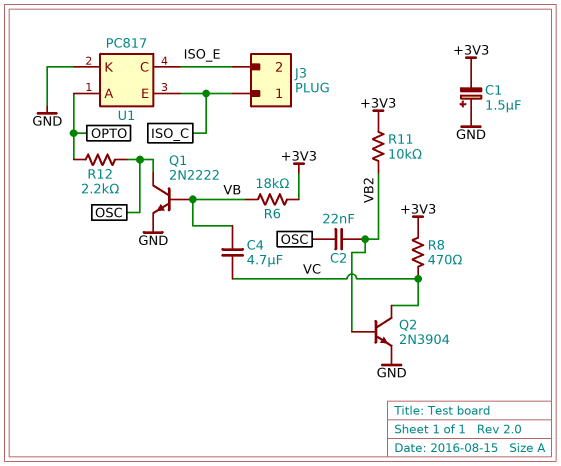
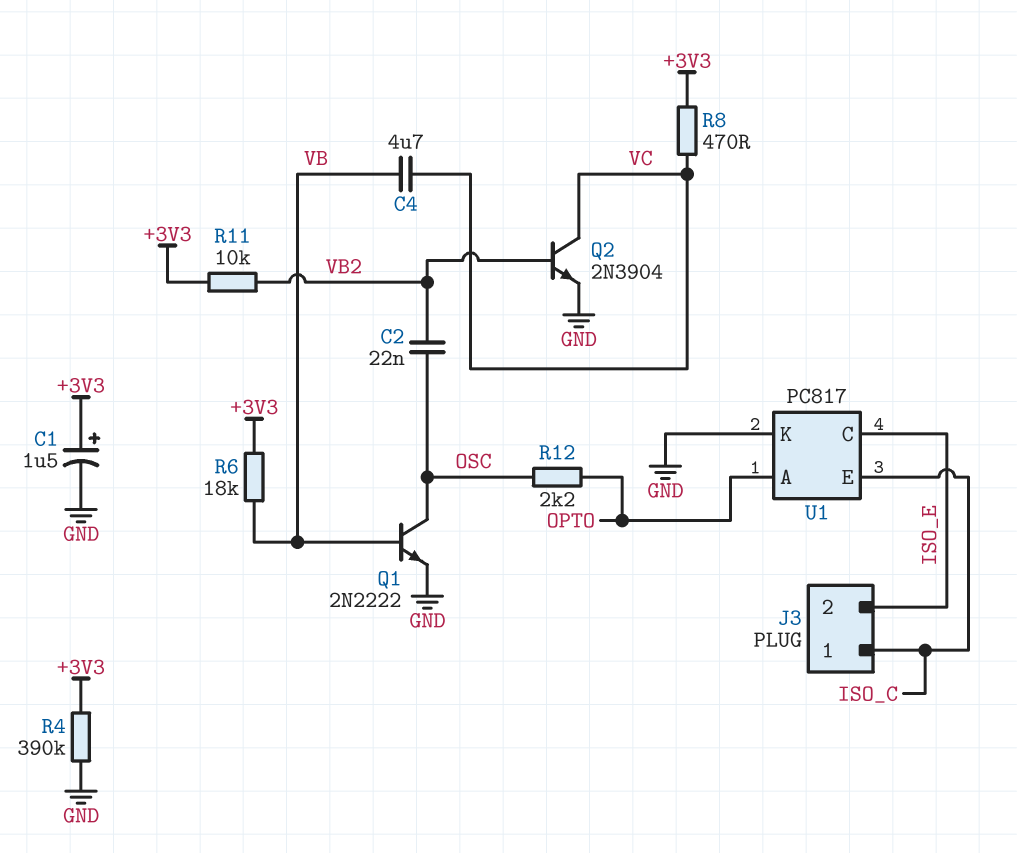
C1: 1.5uF (plus GND, minus +3V3) -> 1.5uF (plus +3V3, minus GND)
R4: none -> 390k (+3V3, GND)

